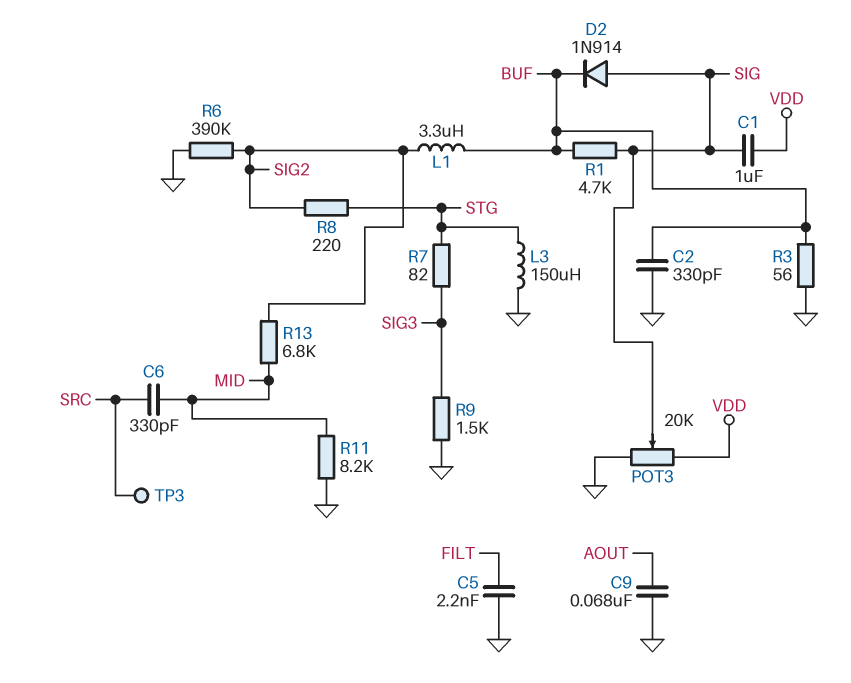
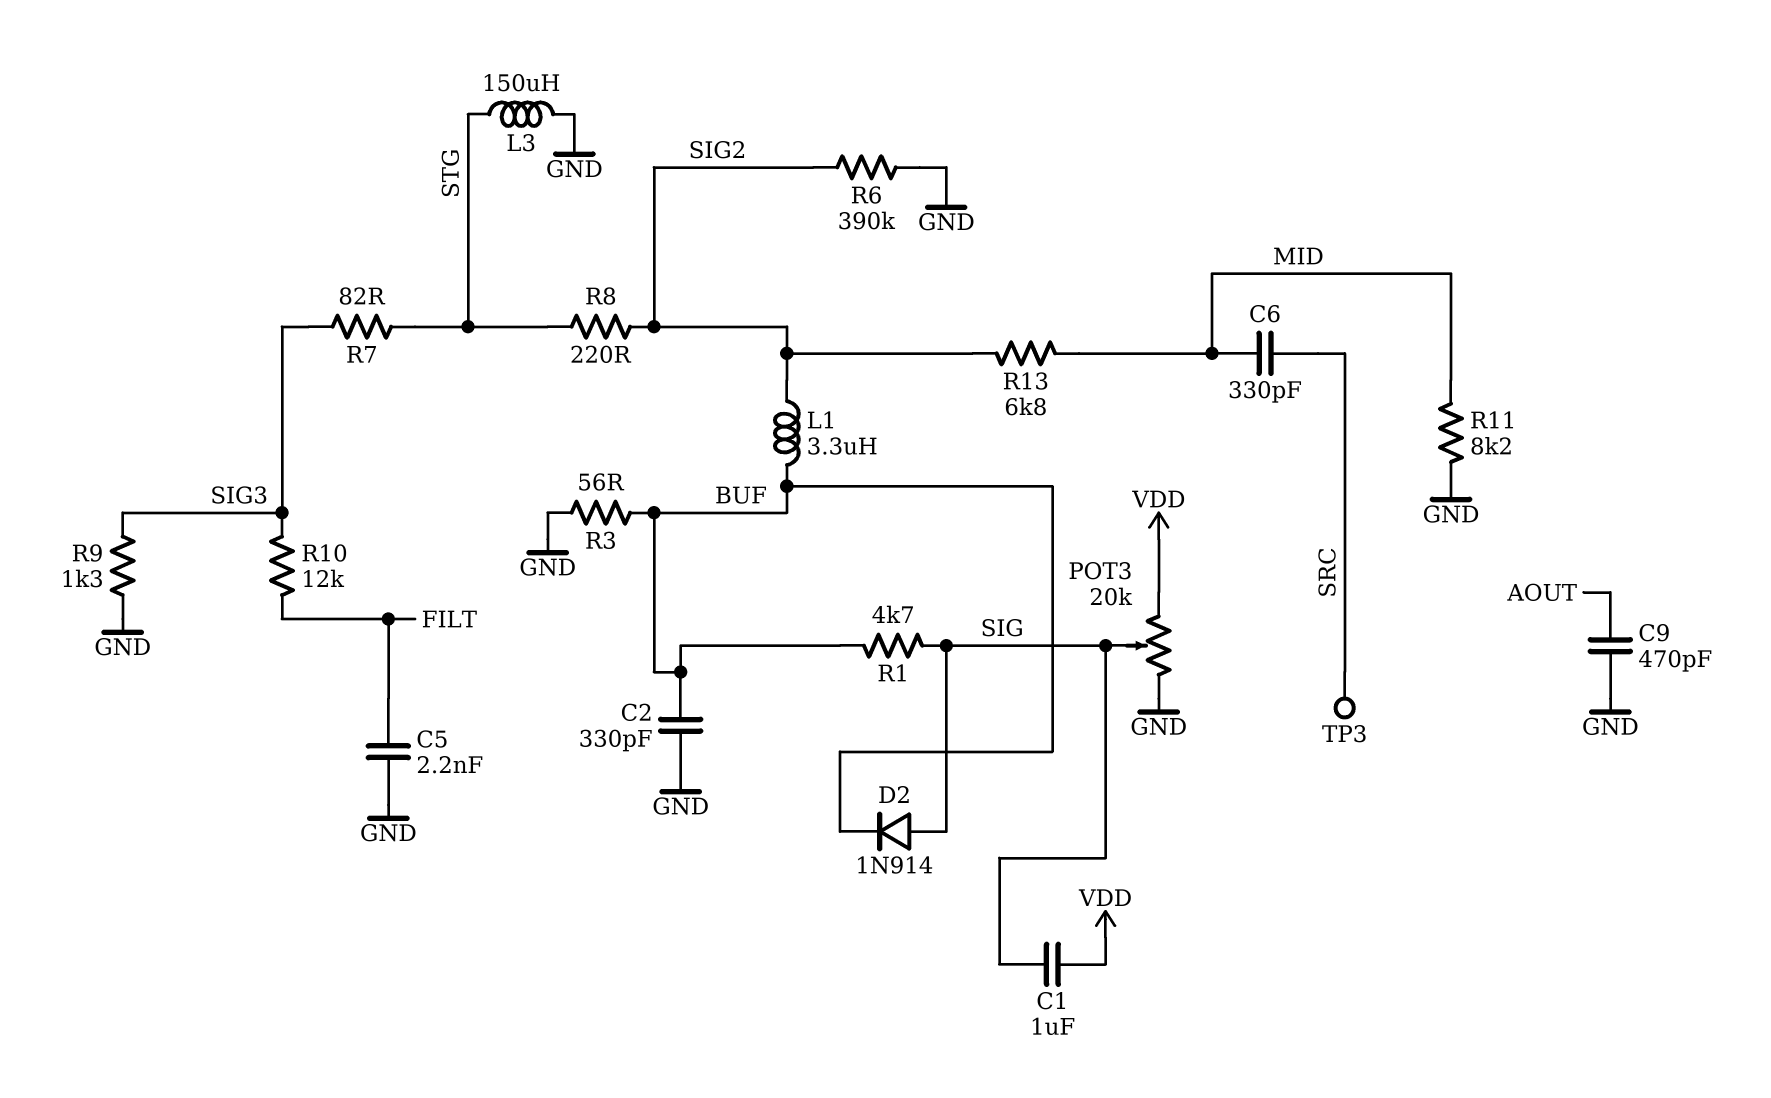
C9: 68nF (AOUT, GND) -> 470pF (AOUT, GND)
R9: 1.5k (GND, SIG3) -> 1.3k (GND, SIG3)
R10: none -> 12k (FILT, SIG3)

